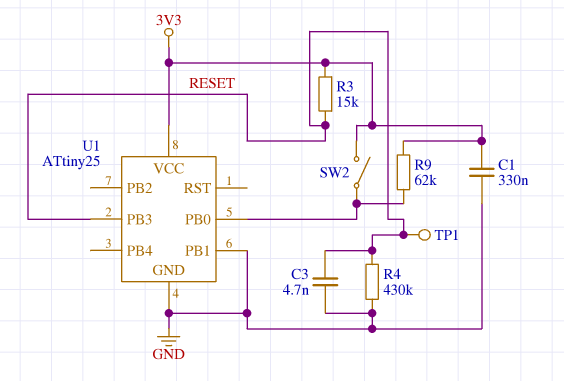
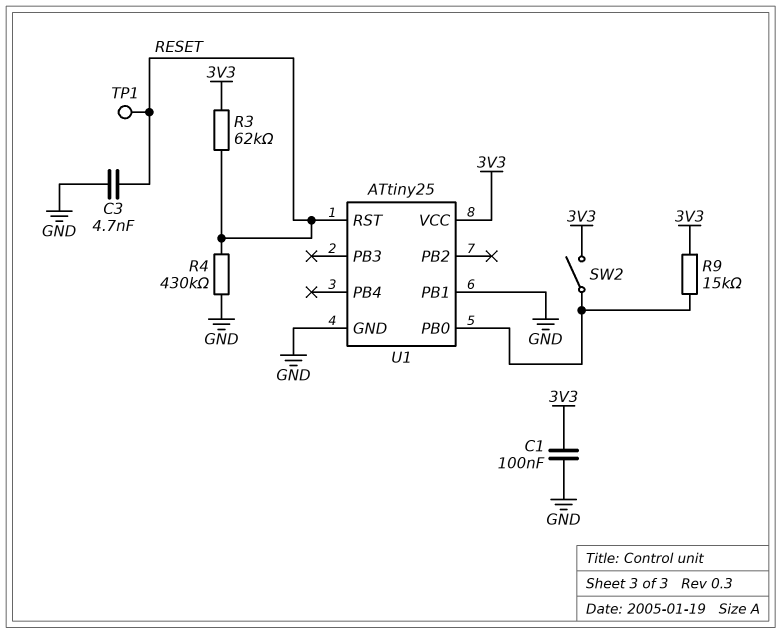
C1: 330nF (3V3, GND) -> 100nF (3V3, GND)
R3: 15k (3V3, RESET) -> 62k (3V3, RESET)
R9: 62k (3V3, U1/PB0) -> 15k (3V3, U1/PB0)
U1 pin PB3: RESET -> none
U1 pin RST: none -> RESET

